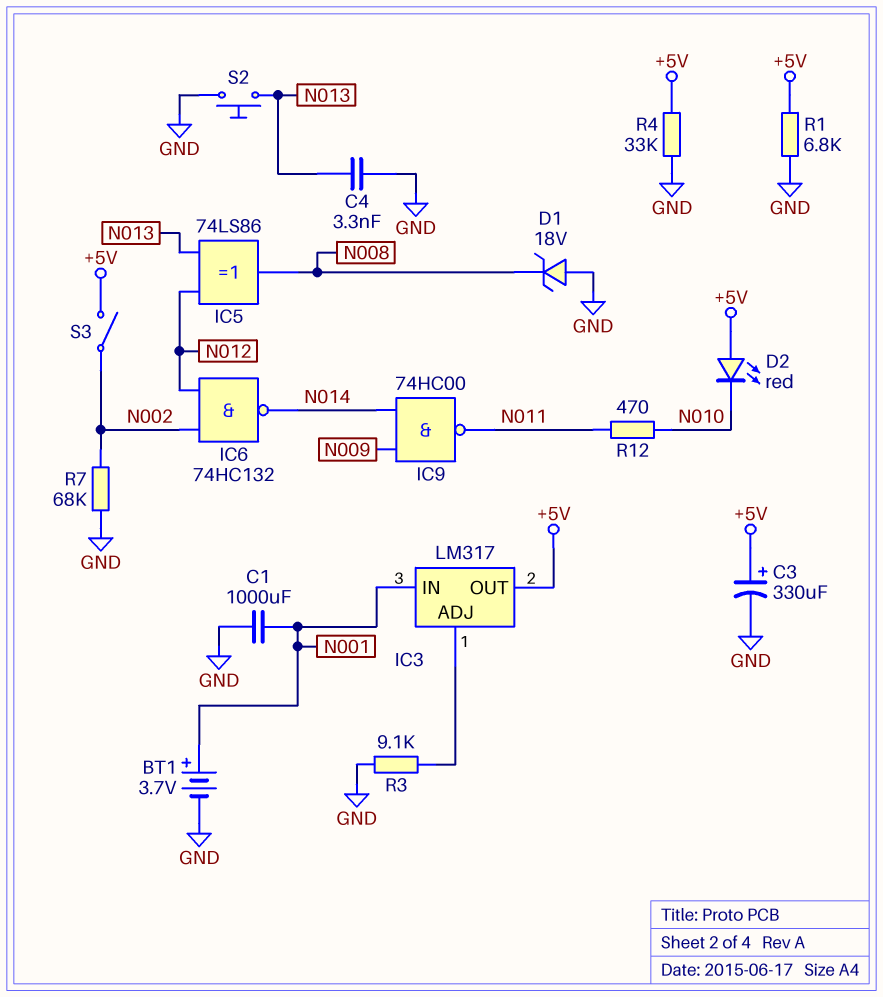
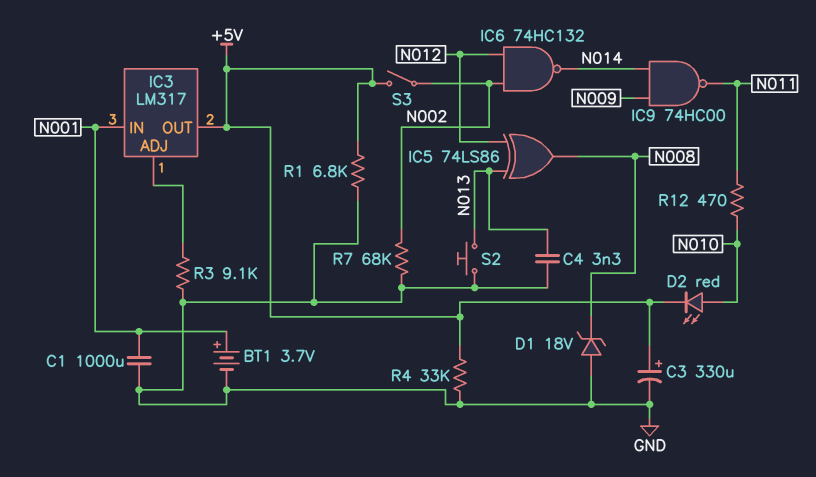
D2: LED red (A +5V, K N010) -> LED red (A N010, K +5V)

